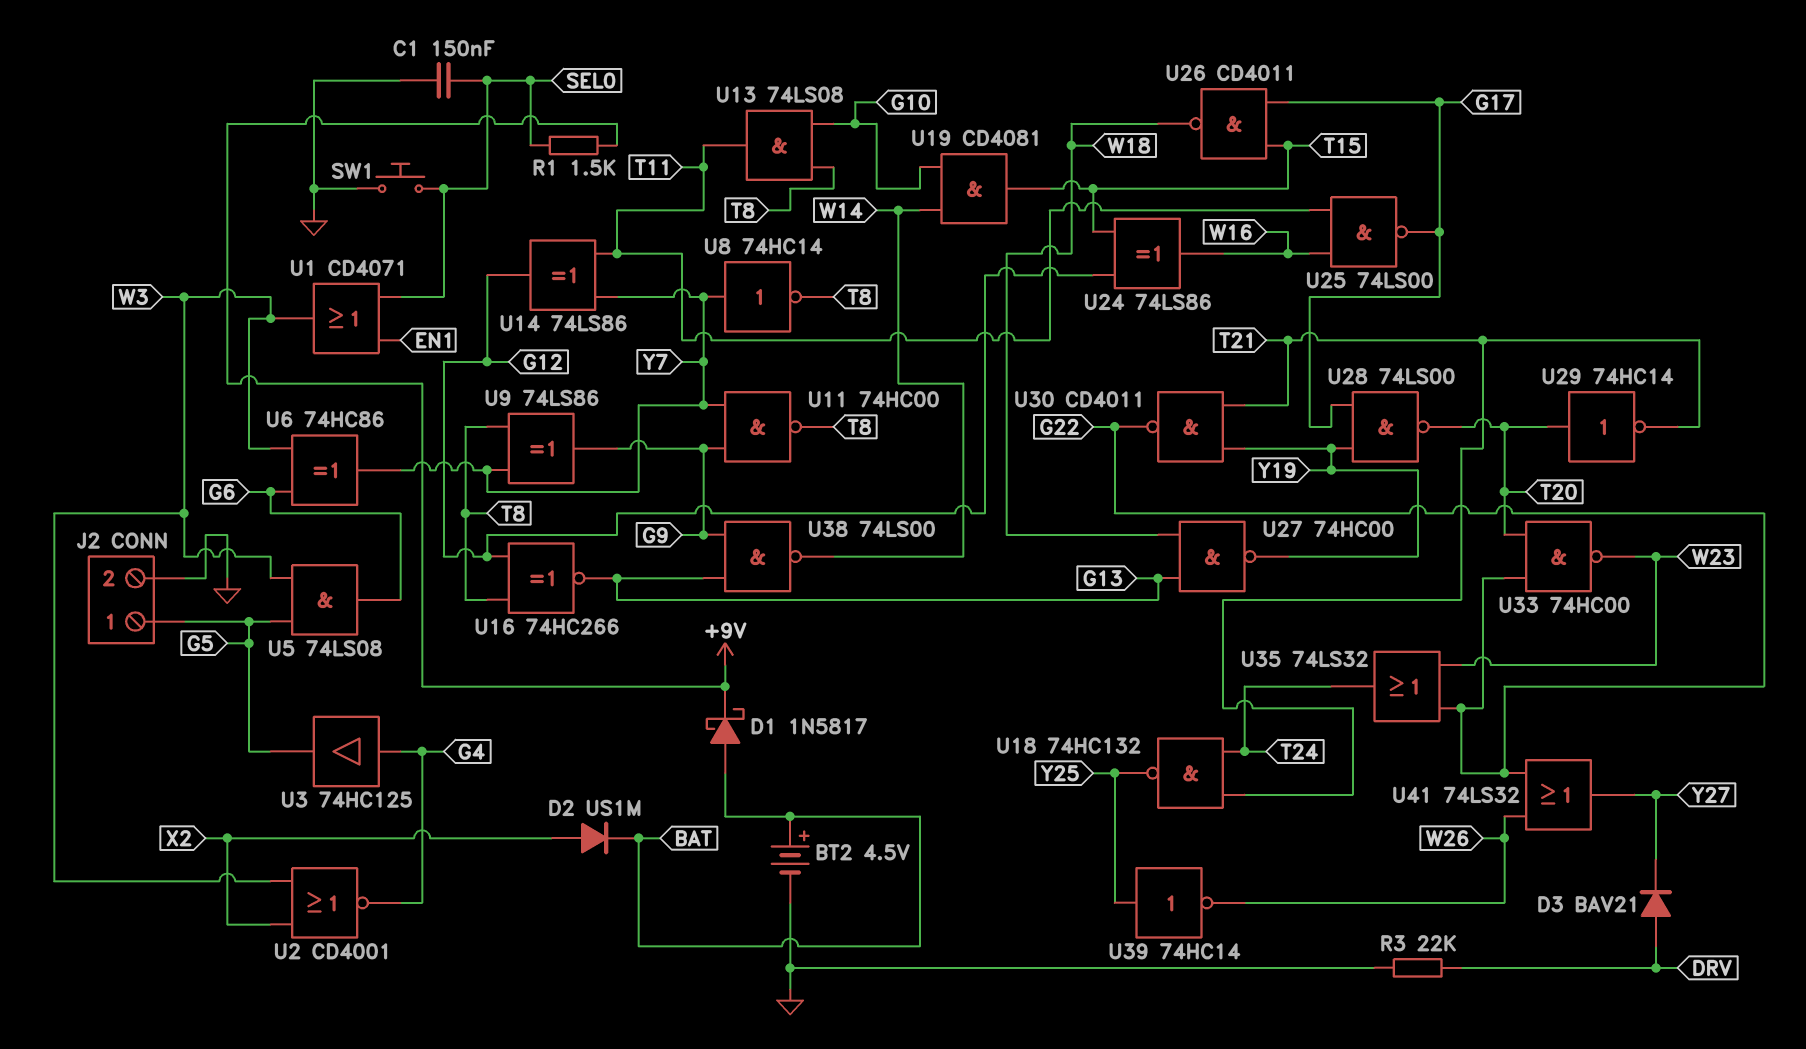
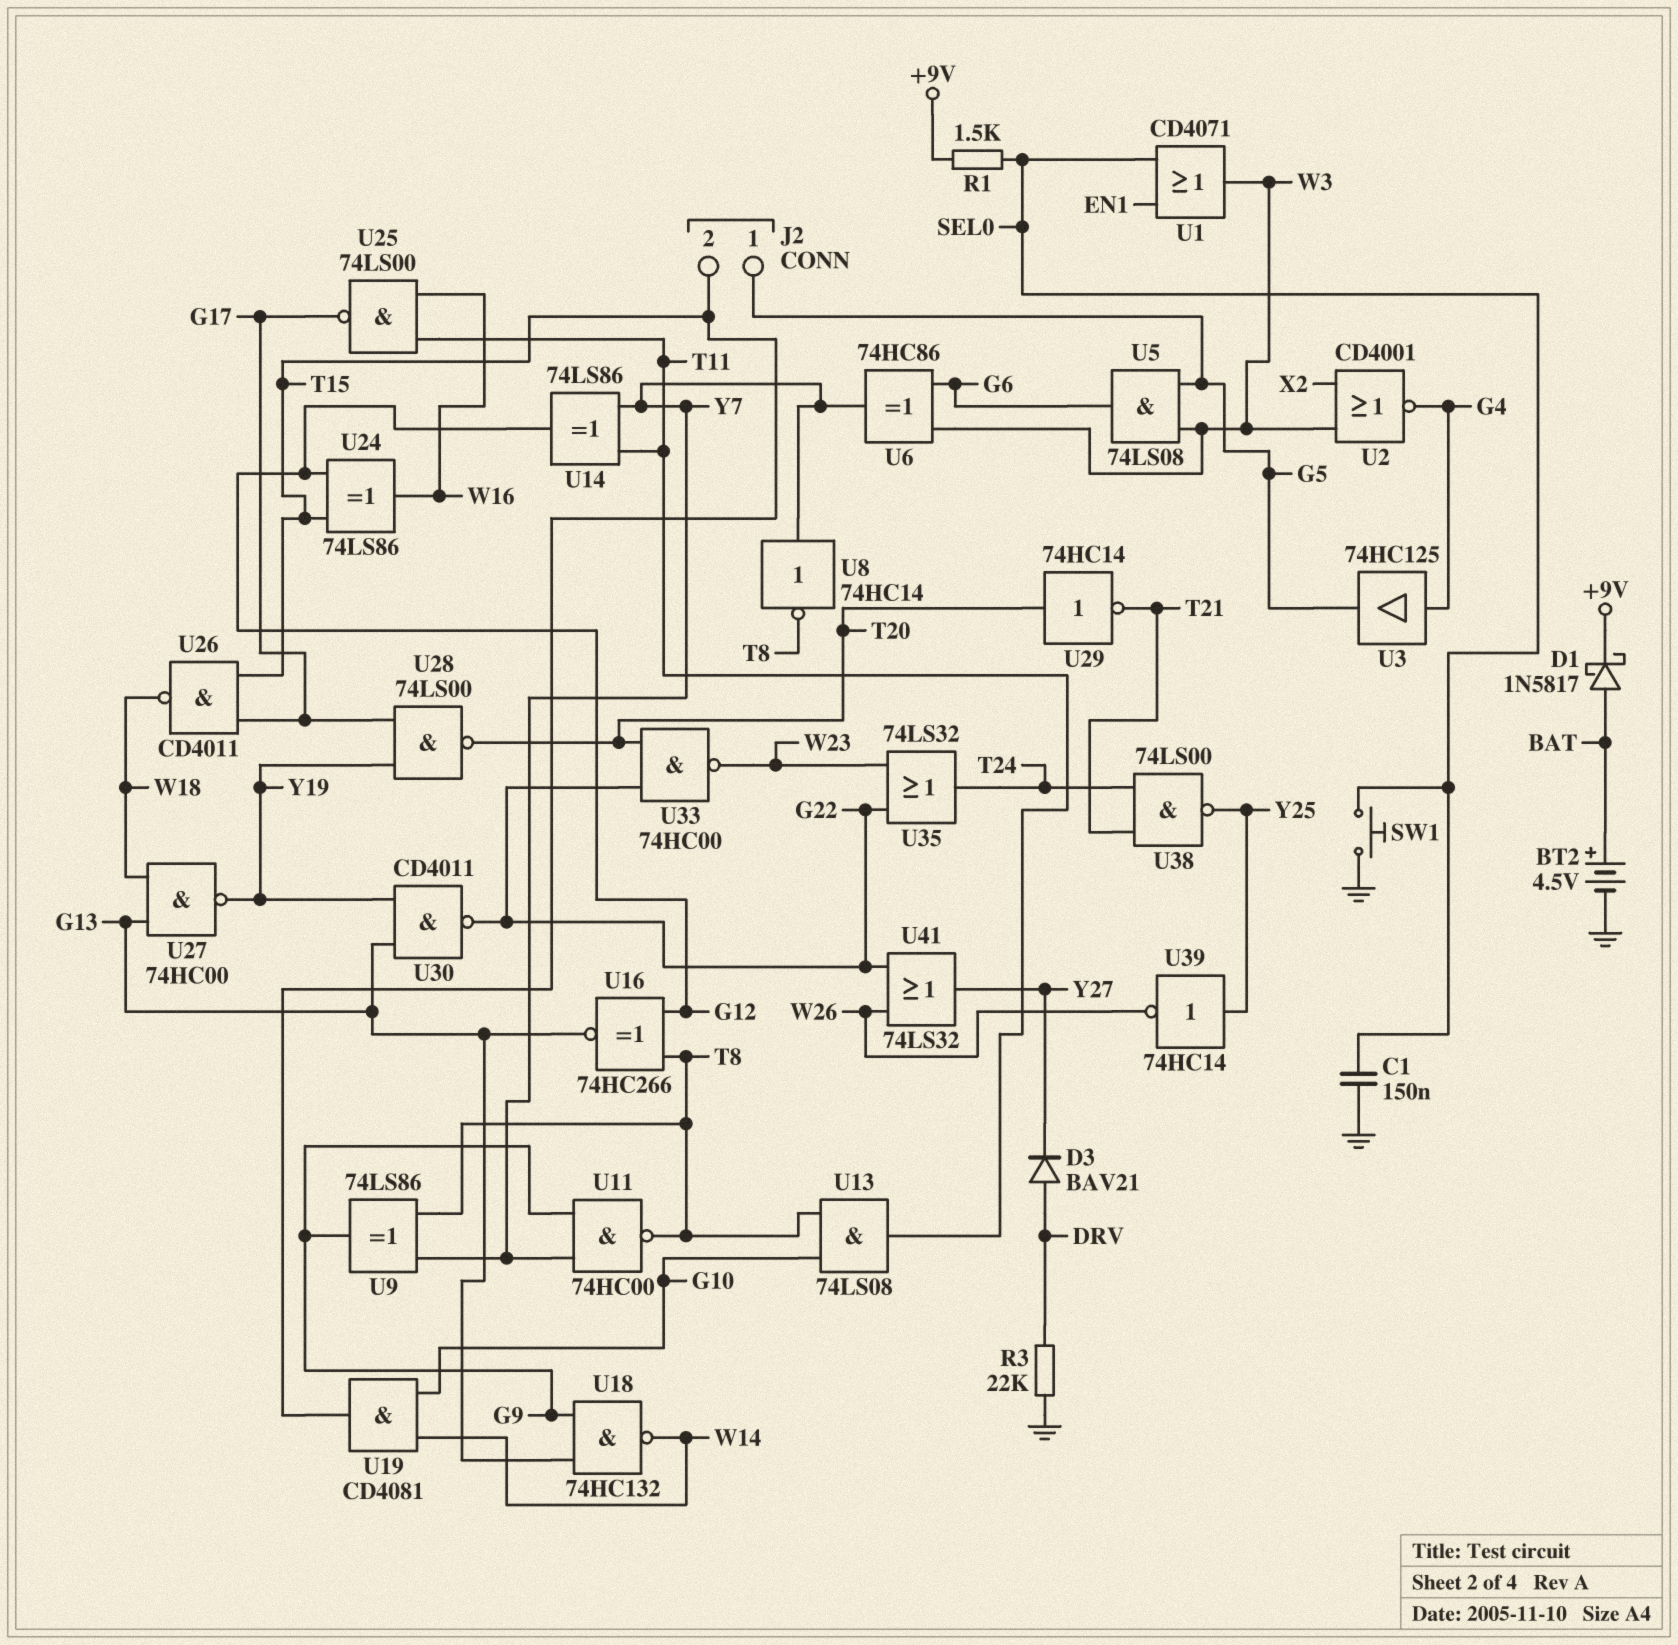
D2: diode US1M (A X2, K BAT) -> none
J2 pin 2: GND -> T15
U18: NAND 74HC132 (in T21, in T24, out Y25) -> NAND 74HC132 (in G9, in G13, out W14)
U30: NAND CD4011 (in T21, in Y19, out G22) -> NAND CD4011 (in G13, in Y19, out G22)
U38: NAND 74LS00 (in G9, in G13, out W14) -> NAND 74LS00 (in T21, in T24, out Y25)

